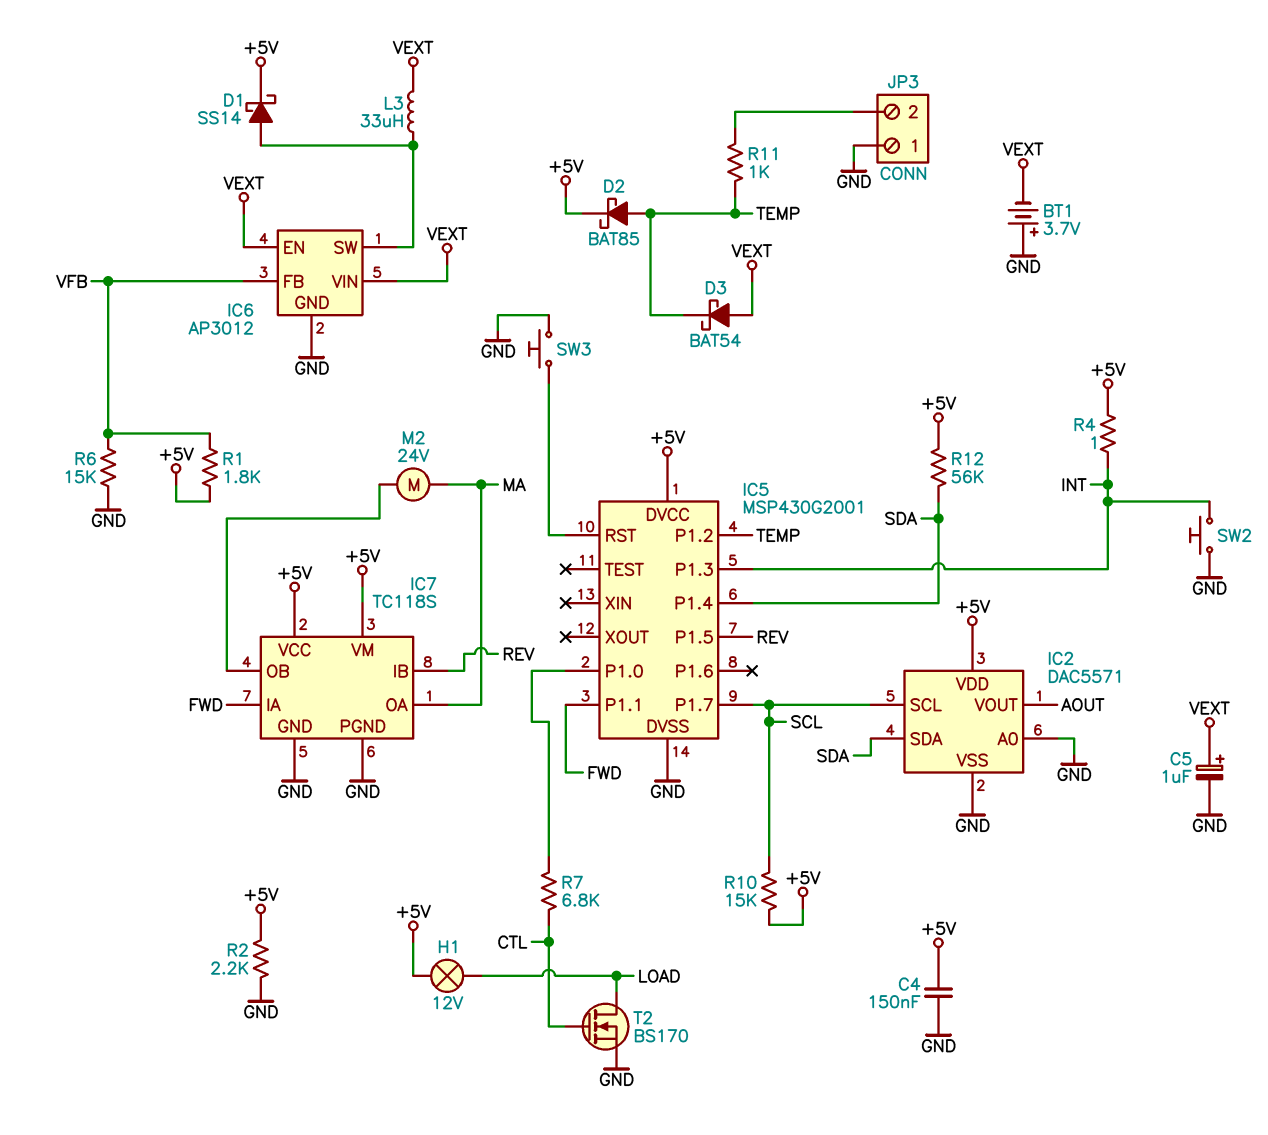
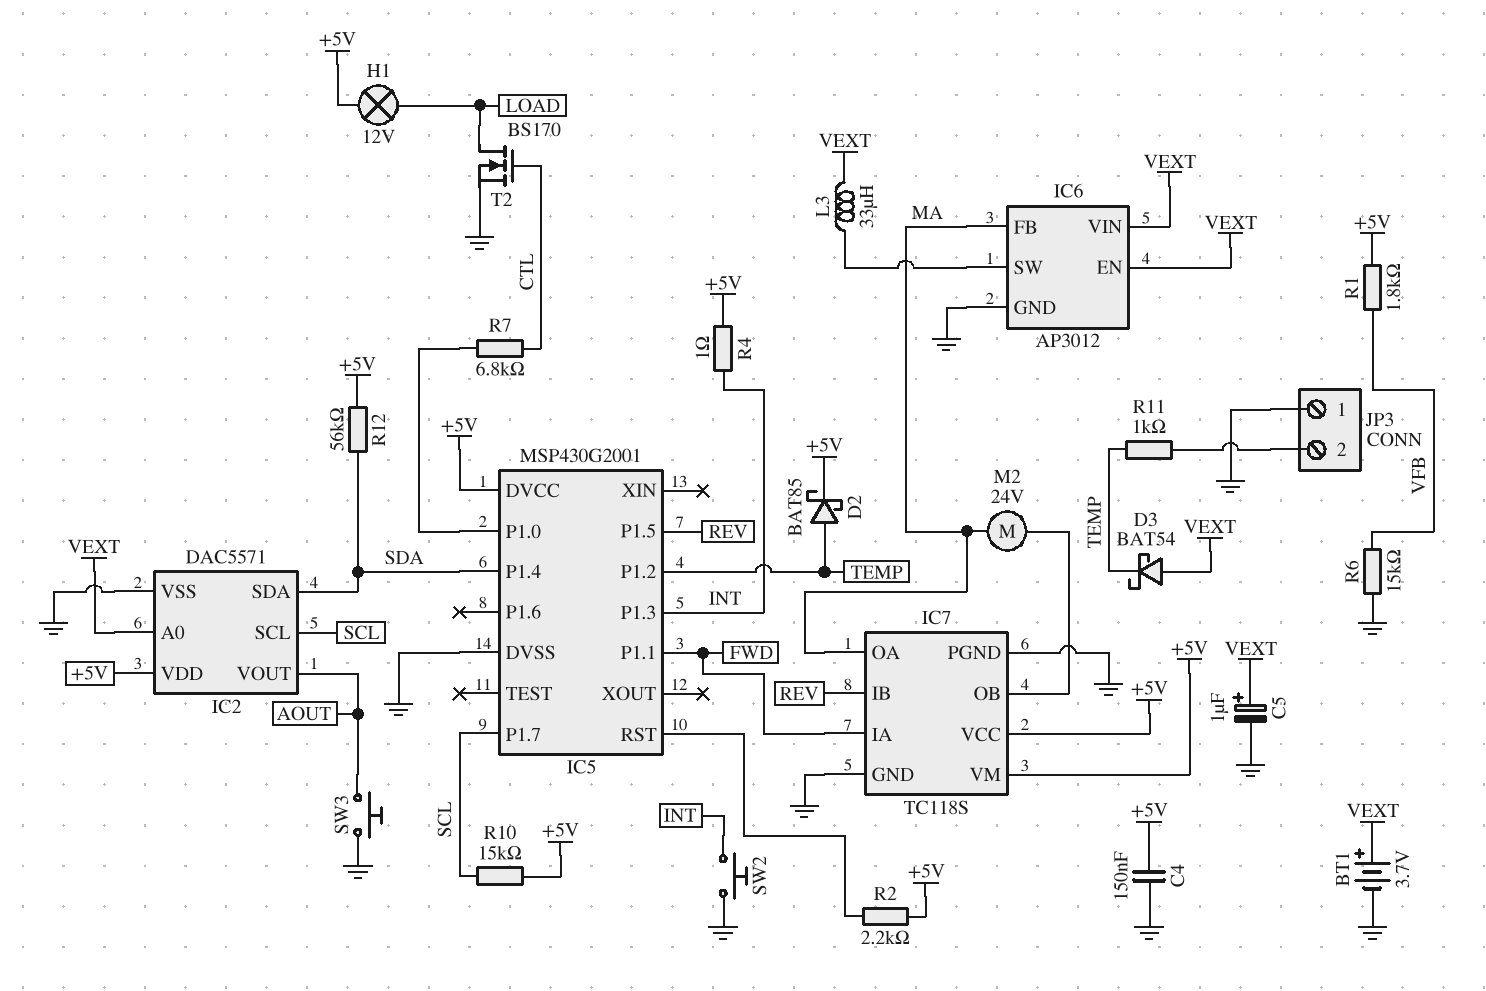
BT1: 3.7V (plus GND, minus VEXT) -> 3.7V (plus VEXT, minus GND)
D1: schottky SS14 (A IC6/SW, K +5V) -> none
IC2 pin A0: GND -> VEXT
IC6 pin FB: VFB -> MA
R2: 2.2k (+5V, GND) -> 2.2k (+5V, IC5/RST)
SW3: button (GND, IC5/RST) -> button (AOUT, GND)

